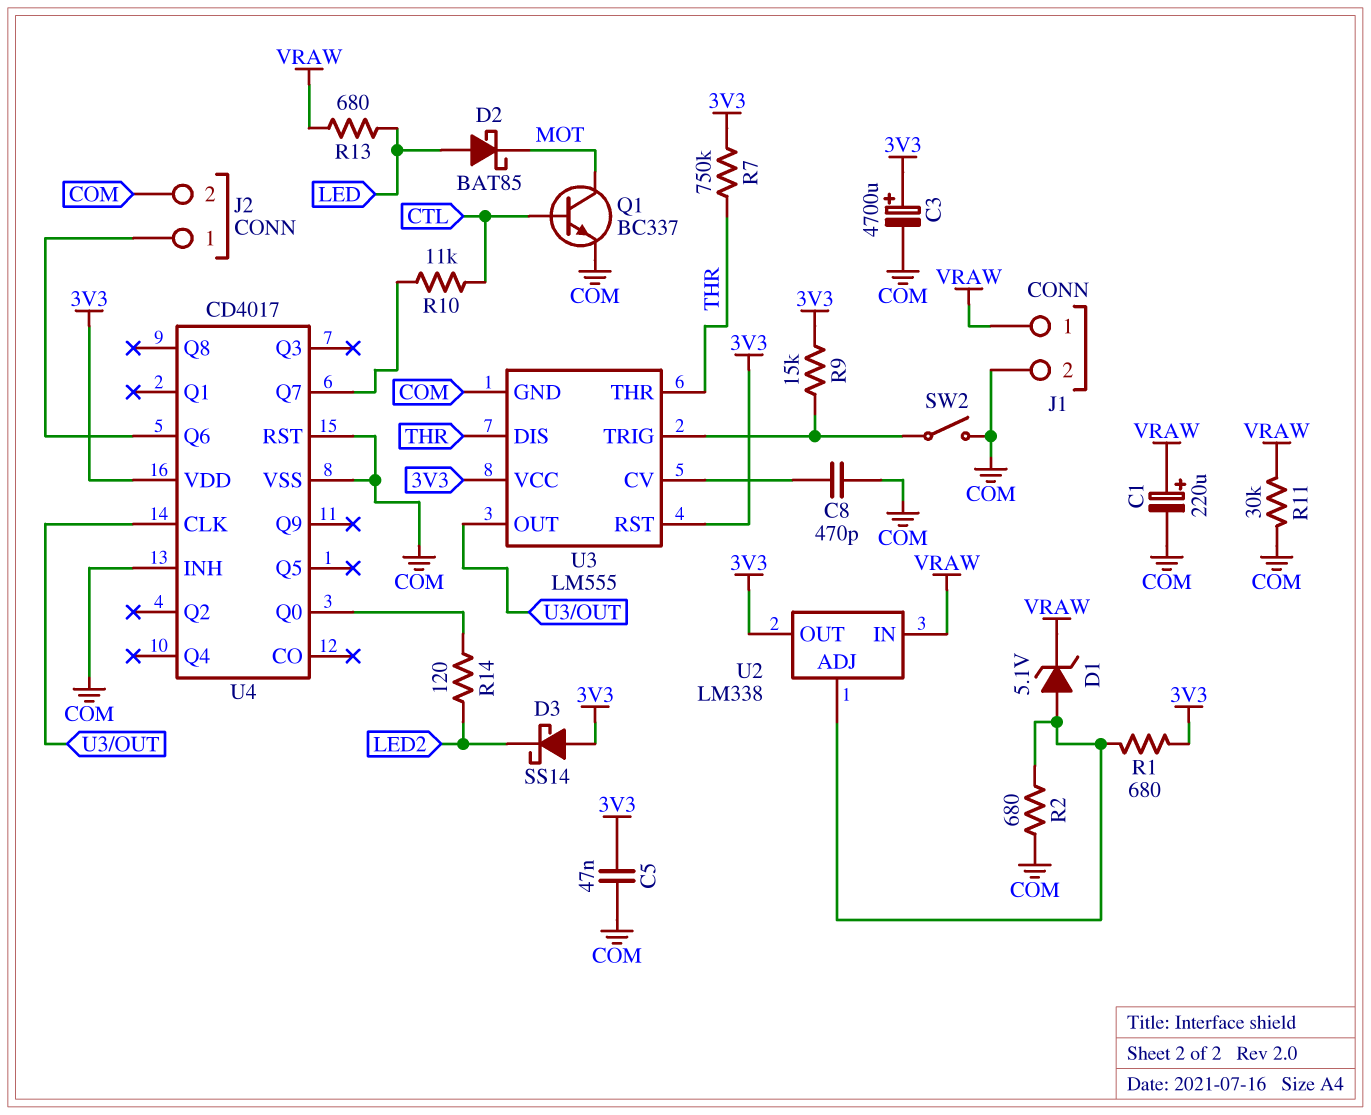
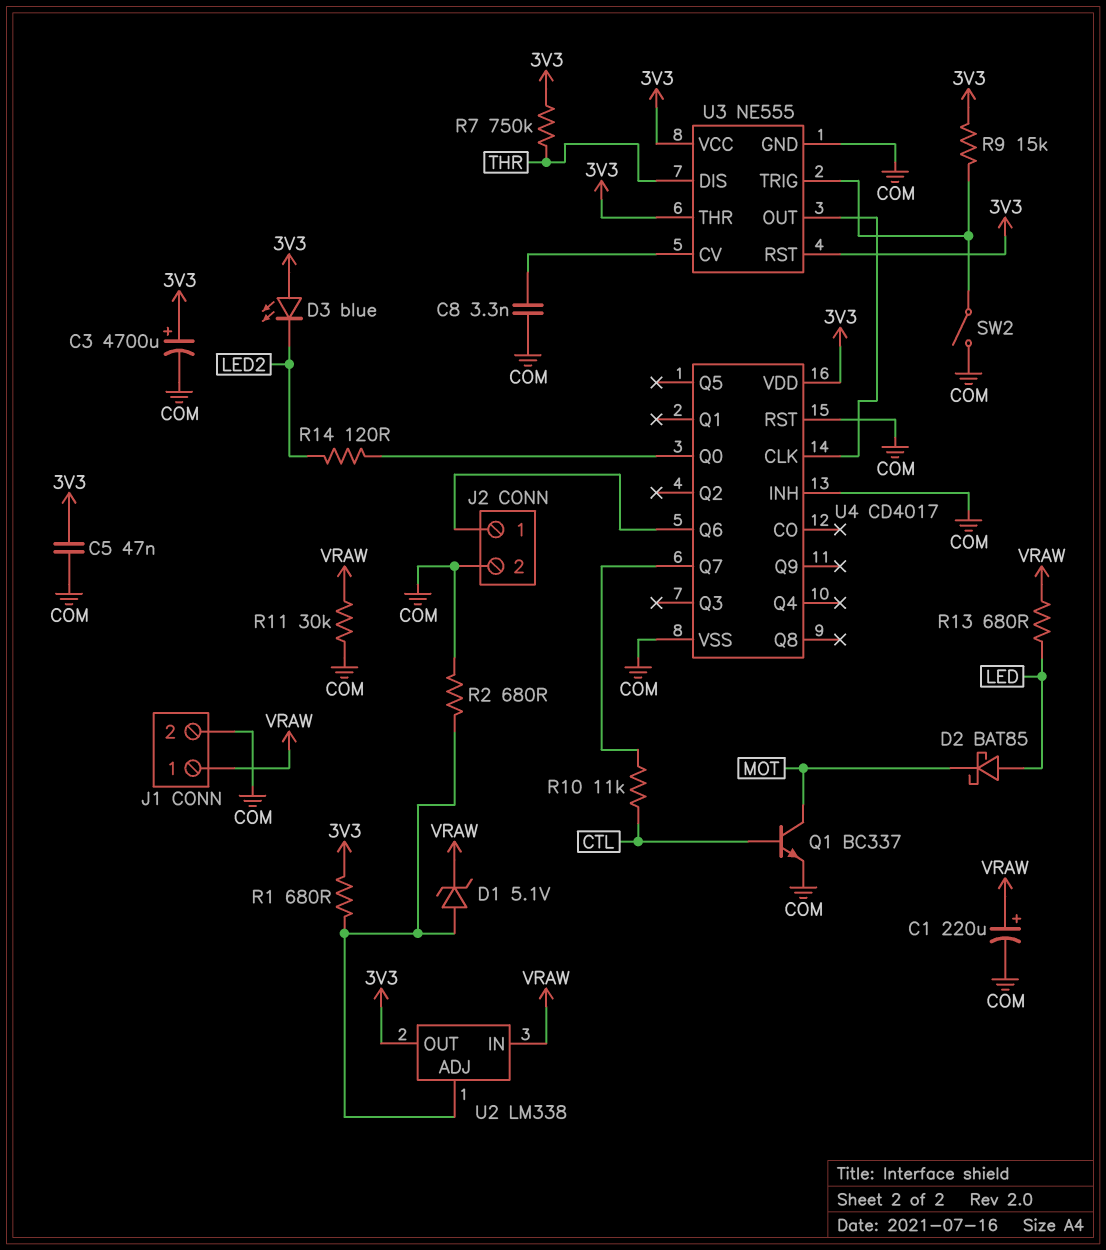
C8: 470pF (COM, U3/CV) -> 3.3nF (COM, U3/CV)
D3: schottky SS14 (A 3V3, K LED2) -> LED blue (A 3V3, K LED2)
U3: LM555 -> NE555
U3 pin THR: THR -> 3V3

